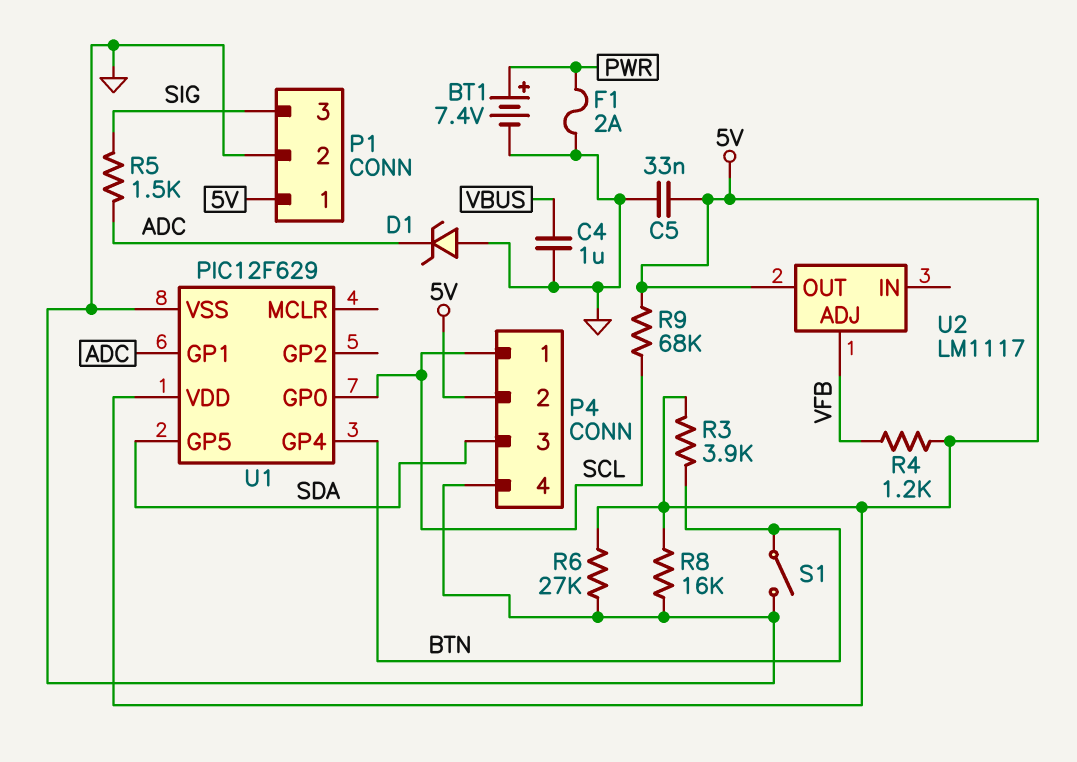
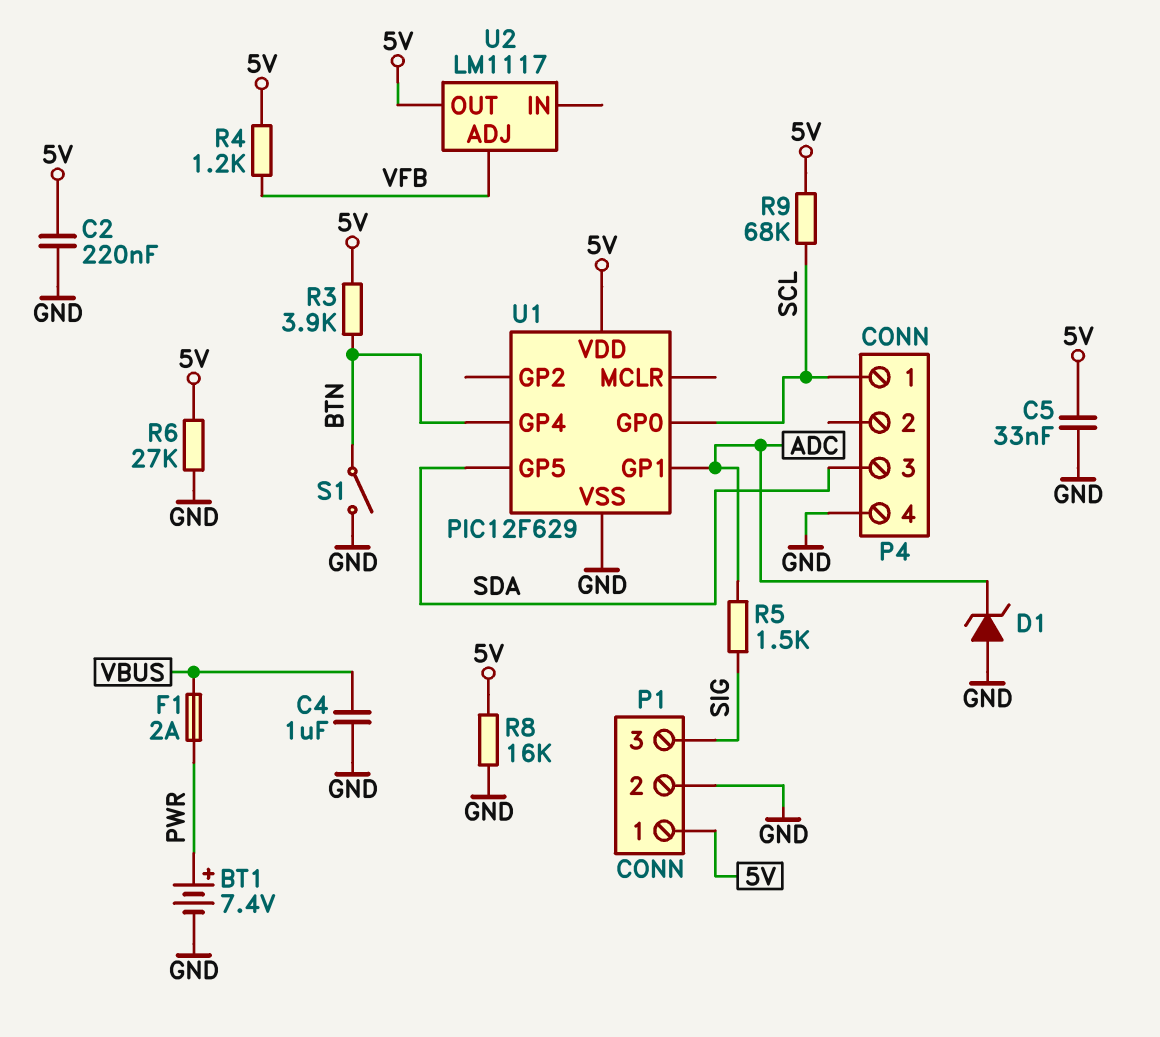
C2: none -> 220nF (5V, GND)
F1: 2A (GND, PWR) -> 2A (PWR, VBUS)
P4 pin 2: 5V -> none

